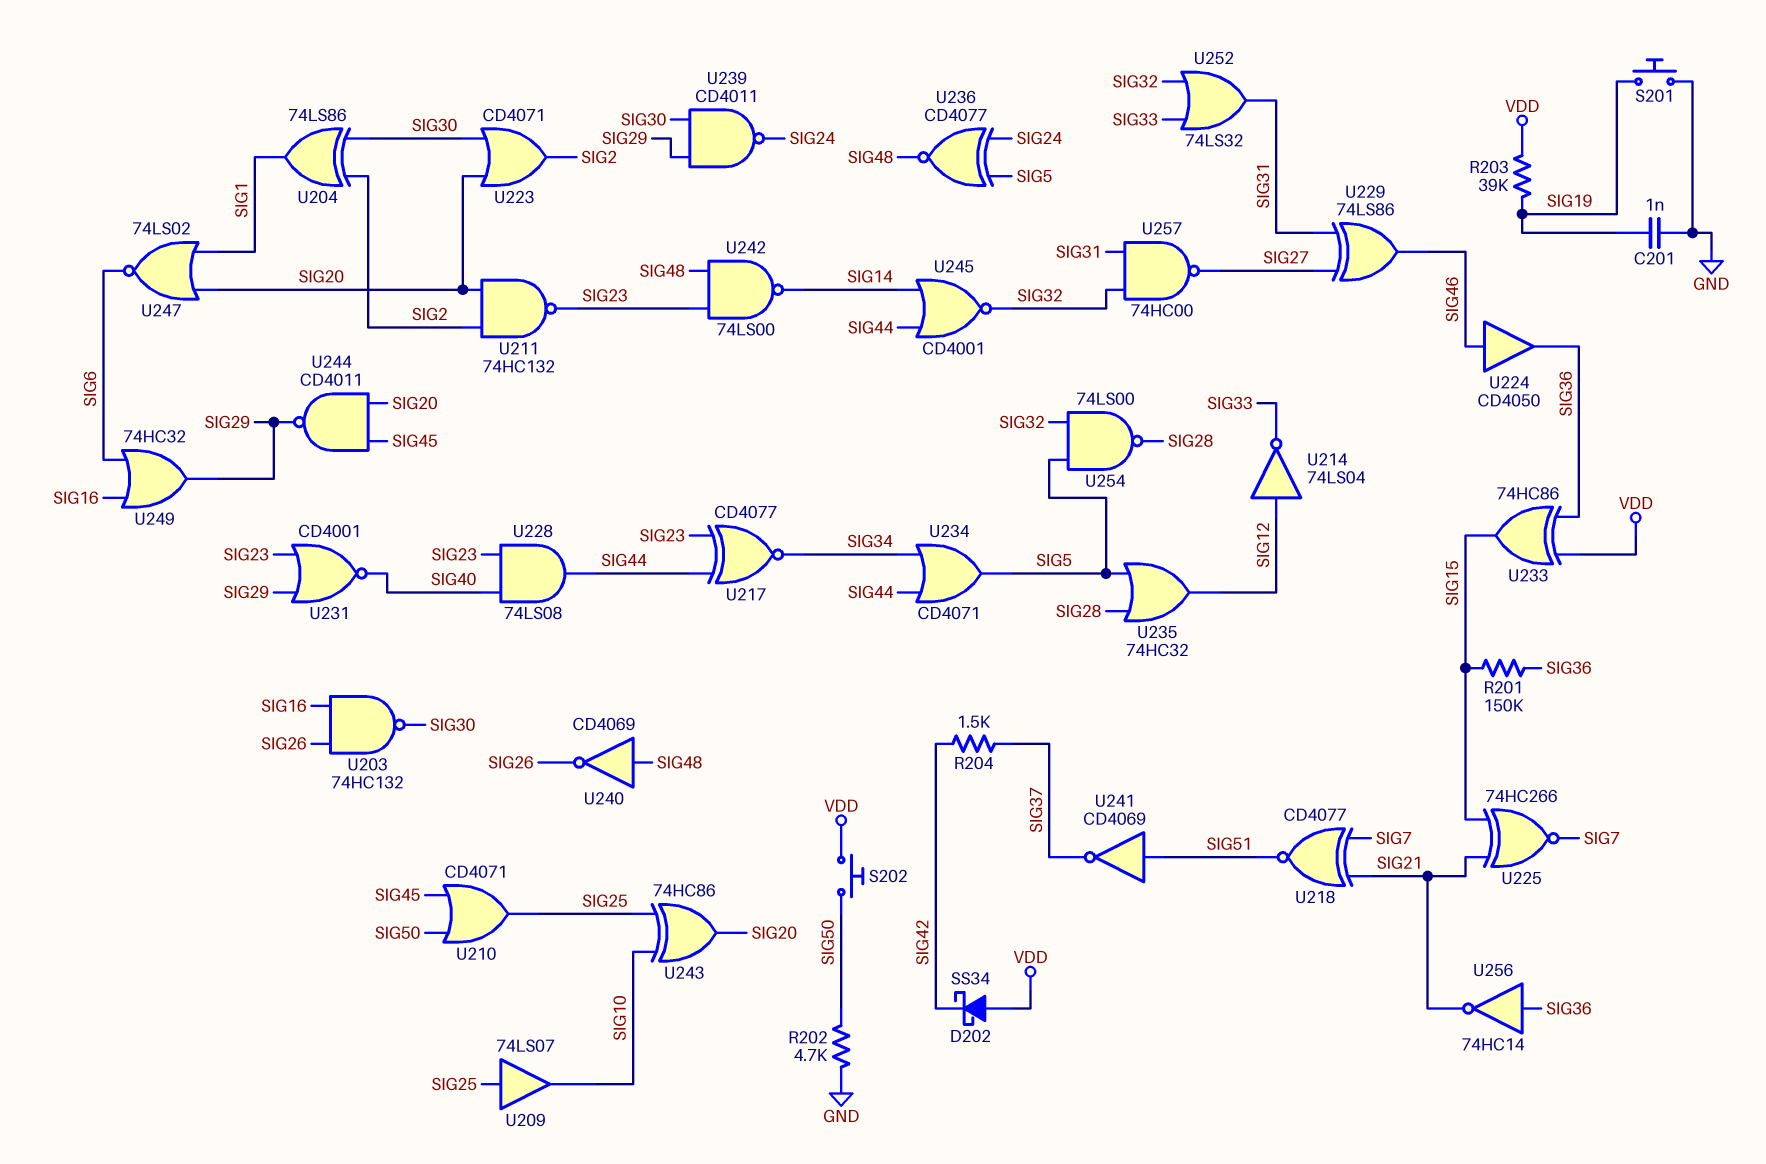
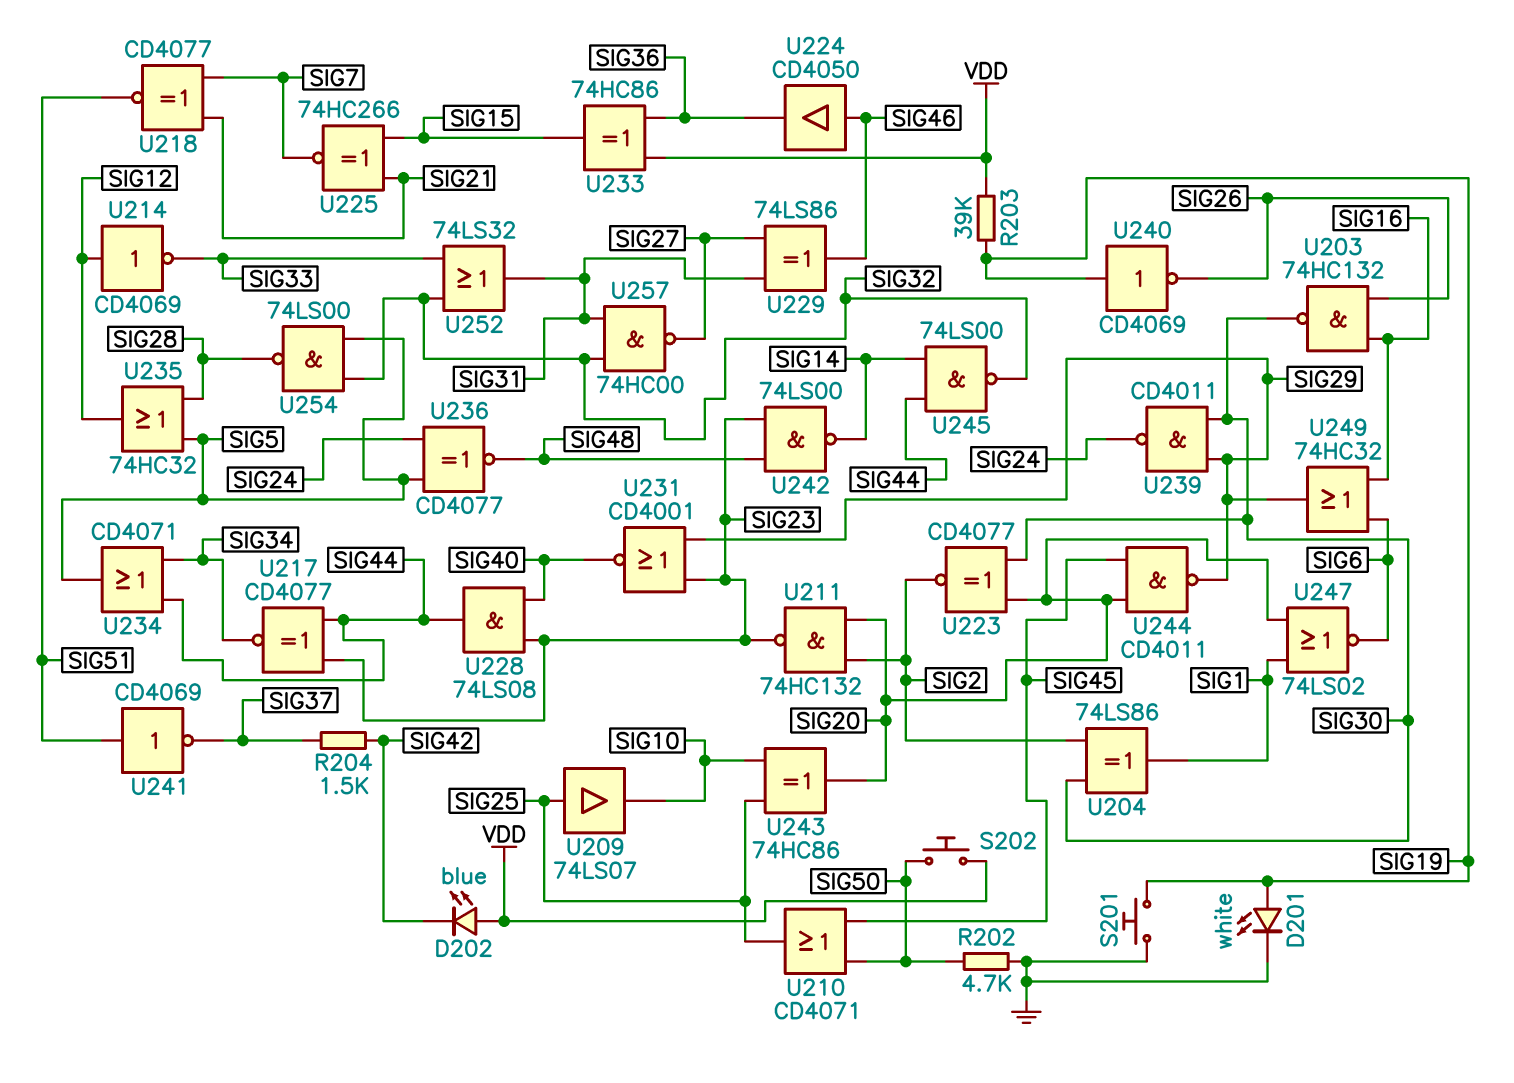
C201: 1nF (GND, SIG19) -> none
D201: none -> LED white (A SIG19, K GND)
D202: schottky SS34 (A VDD, K SIG42) -> LED blue (A VDD, K SIG42)
R201: 150k (SIG15, SIG36) -> none
U214: NOT 74LS04 (in SIG12, out SIG33) -> NOT CD4069 (in SIG12, out SIG33)
U223: OR CD4071 (in SIG20, in SIG30, out SIG2) -> XNOR CD4077 (in SIG20, in SIG30, out SIG2)
U240: NOT CD4069 (in SIG48, out SIG26) -> NOT CD4069 (in SIG19, out SIG26)
U245: NOR CD4001 (in SIG14, in SIG44, out SIG32) -> NAND 74LS00 (in SIG14, in SIG44, out SIG32)
U256: NOT 74HC14 (in SIG36, out SIG21) -> none

